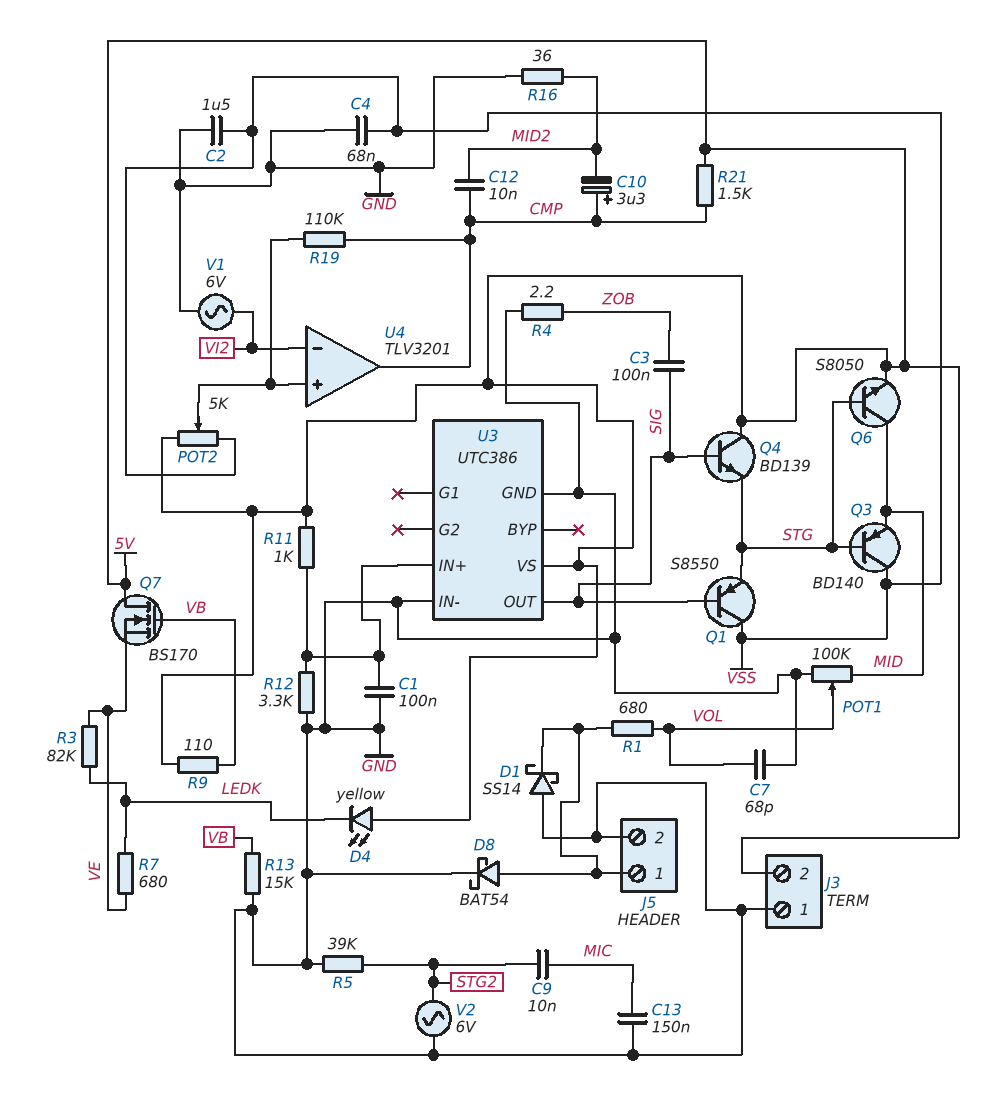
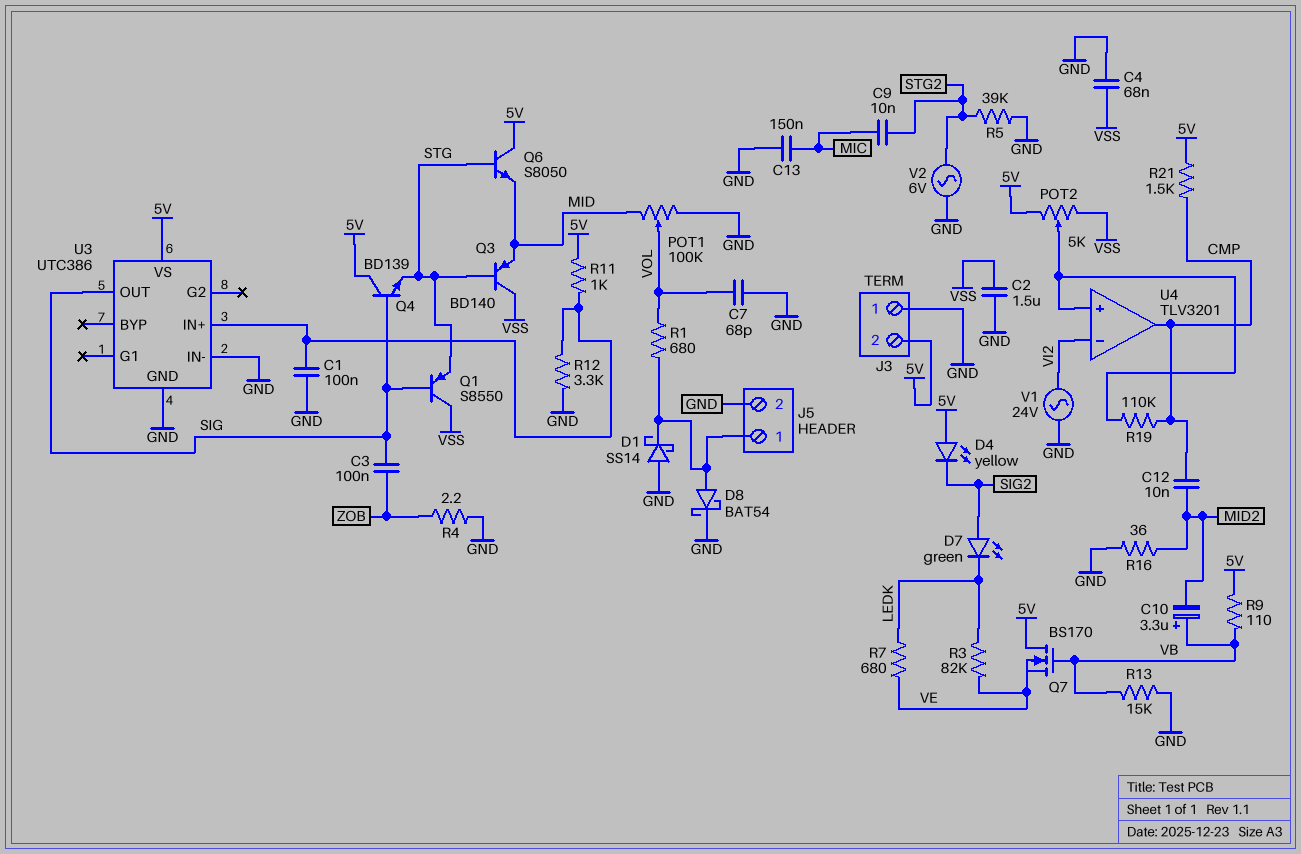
C10: 3.3uF (plus CMP, minus MID2) -> 3.3uF (plus VB, minus MID2)
D4: LED yellow (A 5V, K LEDK) -> LED yellow (A 5V, K SIG2)
D7: none -> LED green (A SIG2, K LEDK)
Q6: NPN S8050 (B STG, C MID, E 5V) -> NPN S8050 (B STG, C 5V, E MID)
V1: AC 6V (GND, VI2) -> AC 24V (GND, VI2)

